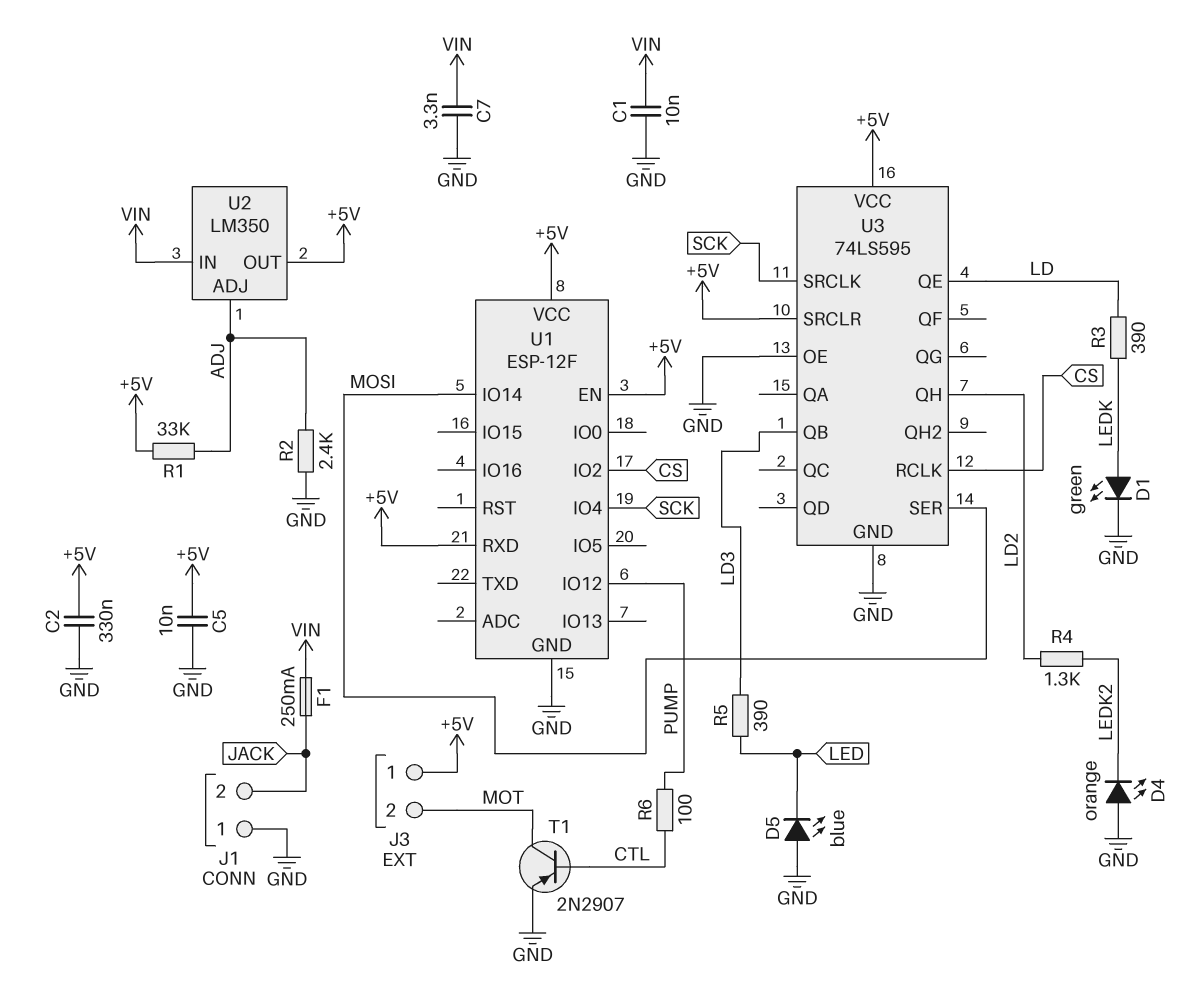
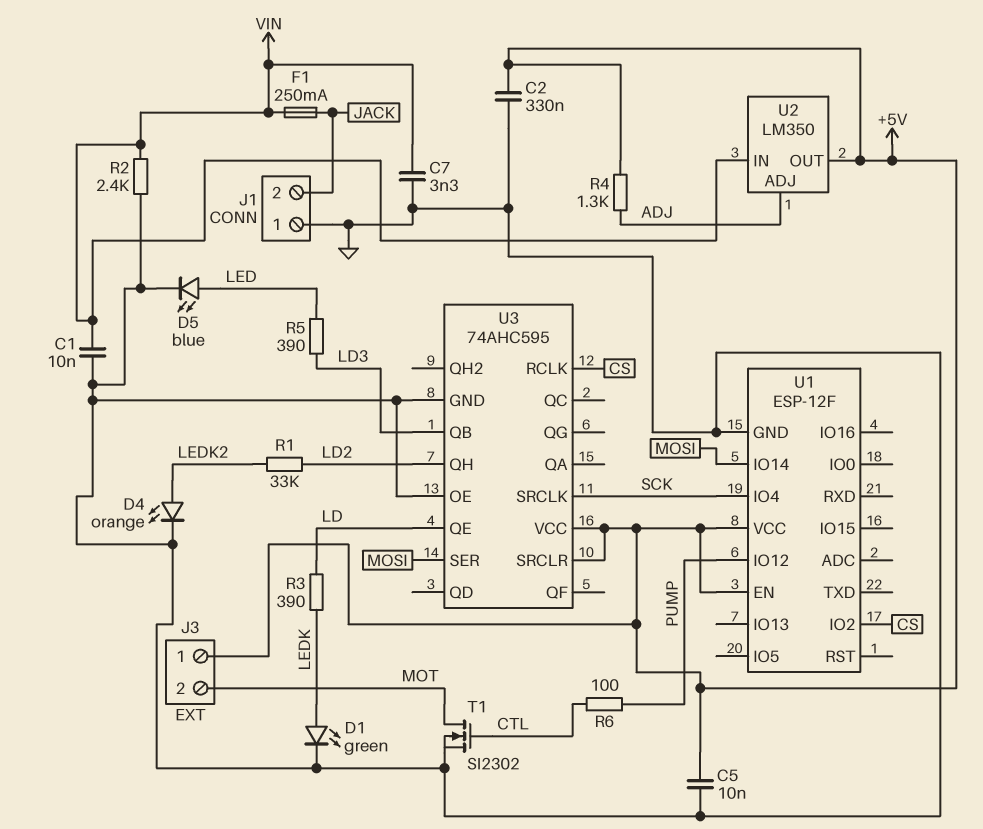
D4: LED orange (A GND, K LEDK2) -> LED orange (A LEDK2, K GND)
D5: LED blue (A GND, K LED) -> LED blue (A LED, K GND)
R1: 33k (+5V, ADJ) -> 33k (LD2, LEDK2)
R2: 2.4k (ADJ, GND) -> 2.4k (GND, VIN)
R4: 1.3k (LD2, LEDK2) -> 1.3k (+5V, ADJ)
T1: PNP 2N2907 (B CTL, C MOT, E GND) -> NMOS SI2302 (G CTL, D MOT, S GND)
U1 pin RXD: +5V -> none
U3: 74LS595 -> 74AHC595

